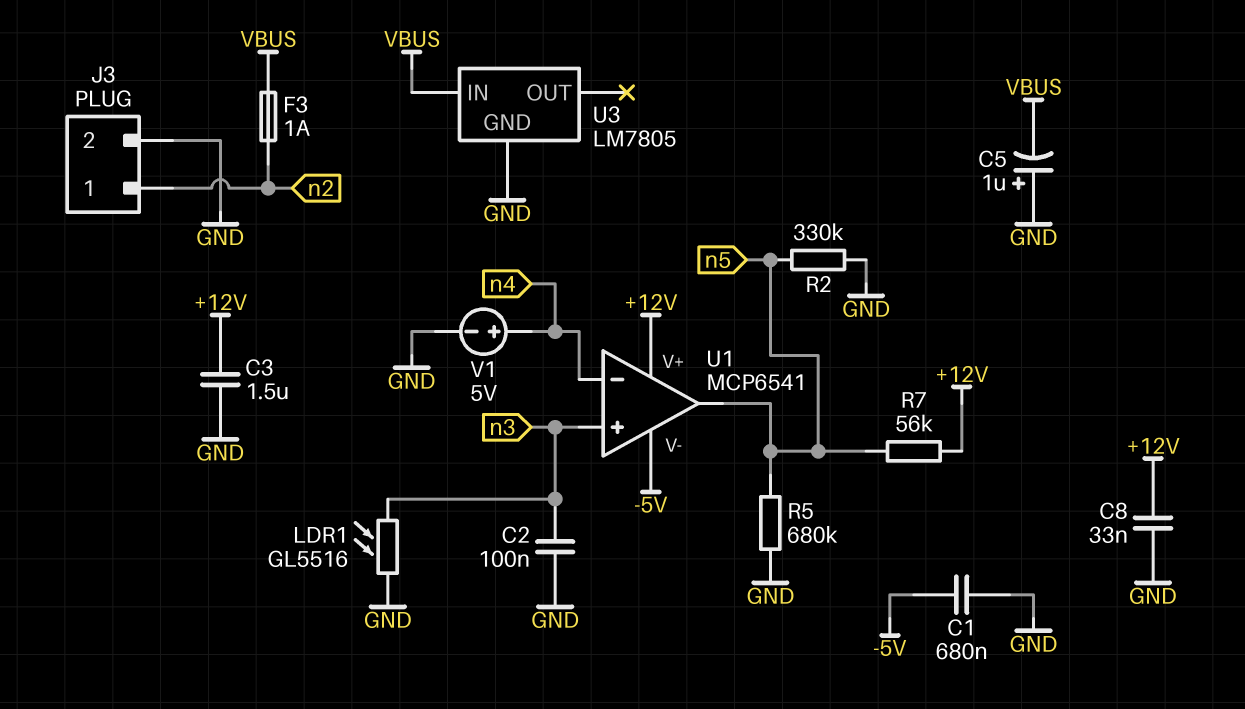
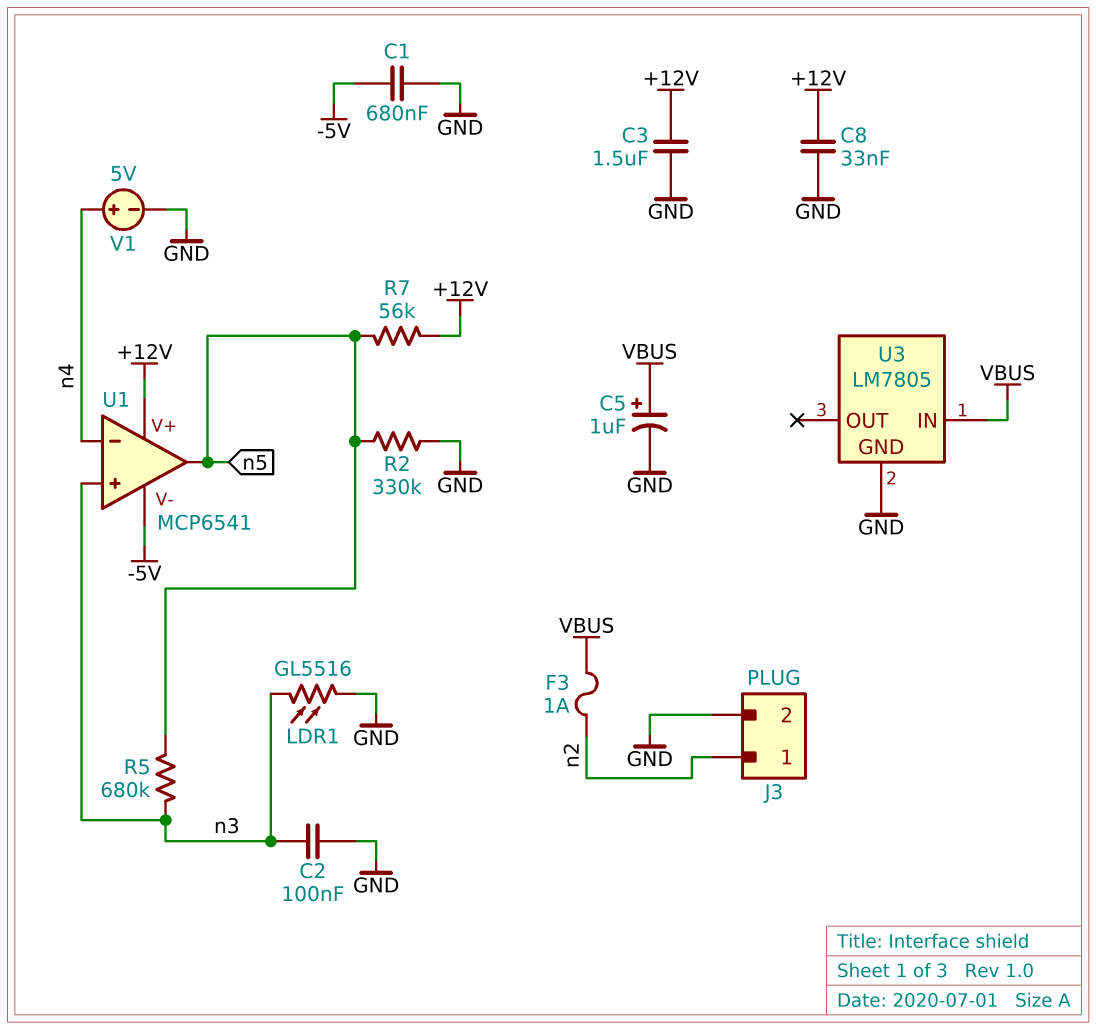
C5: 1uF (plus GND, minus VBUS) -> 1uF (plus VBUS, minus GND)
R5: 680k (GND, n5) -> 680k (n3, n5)

